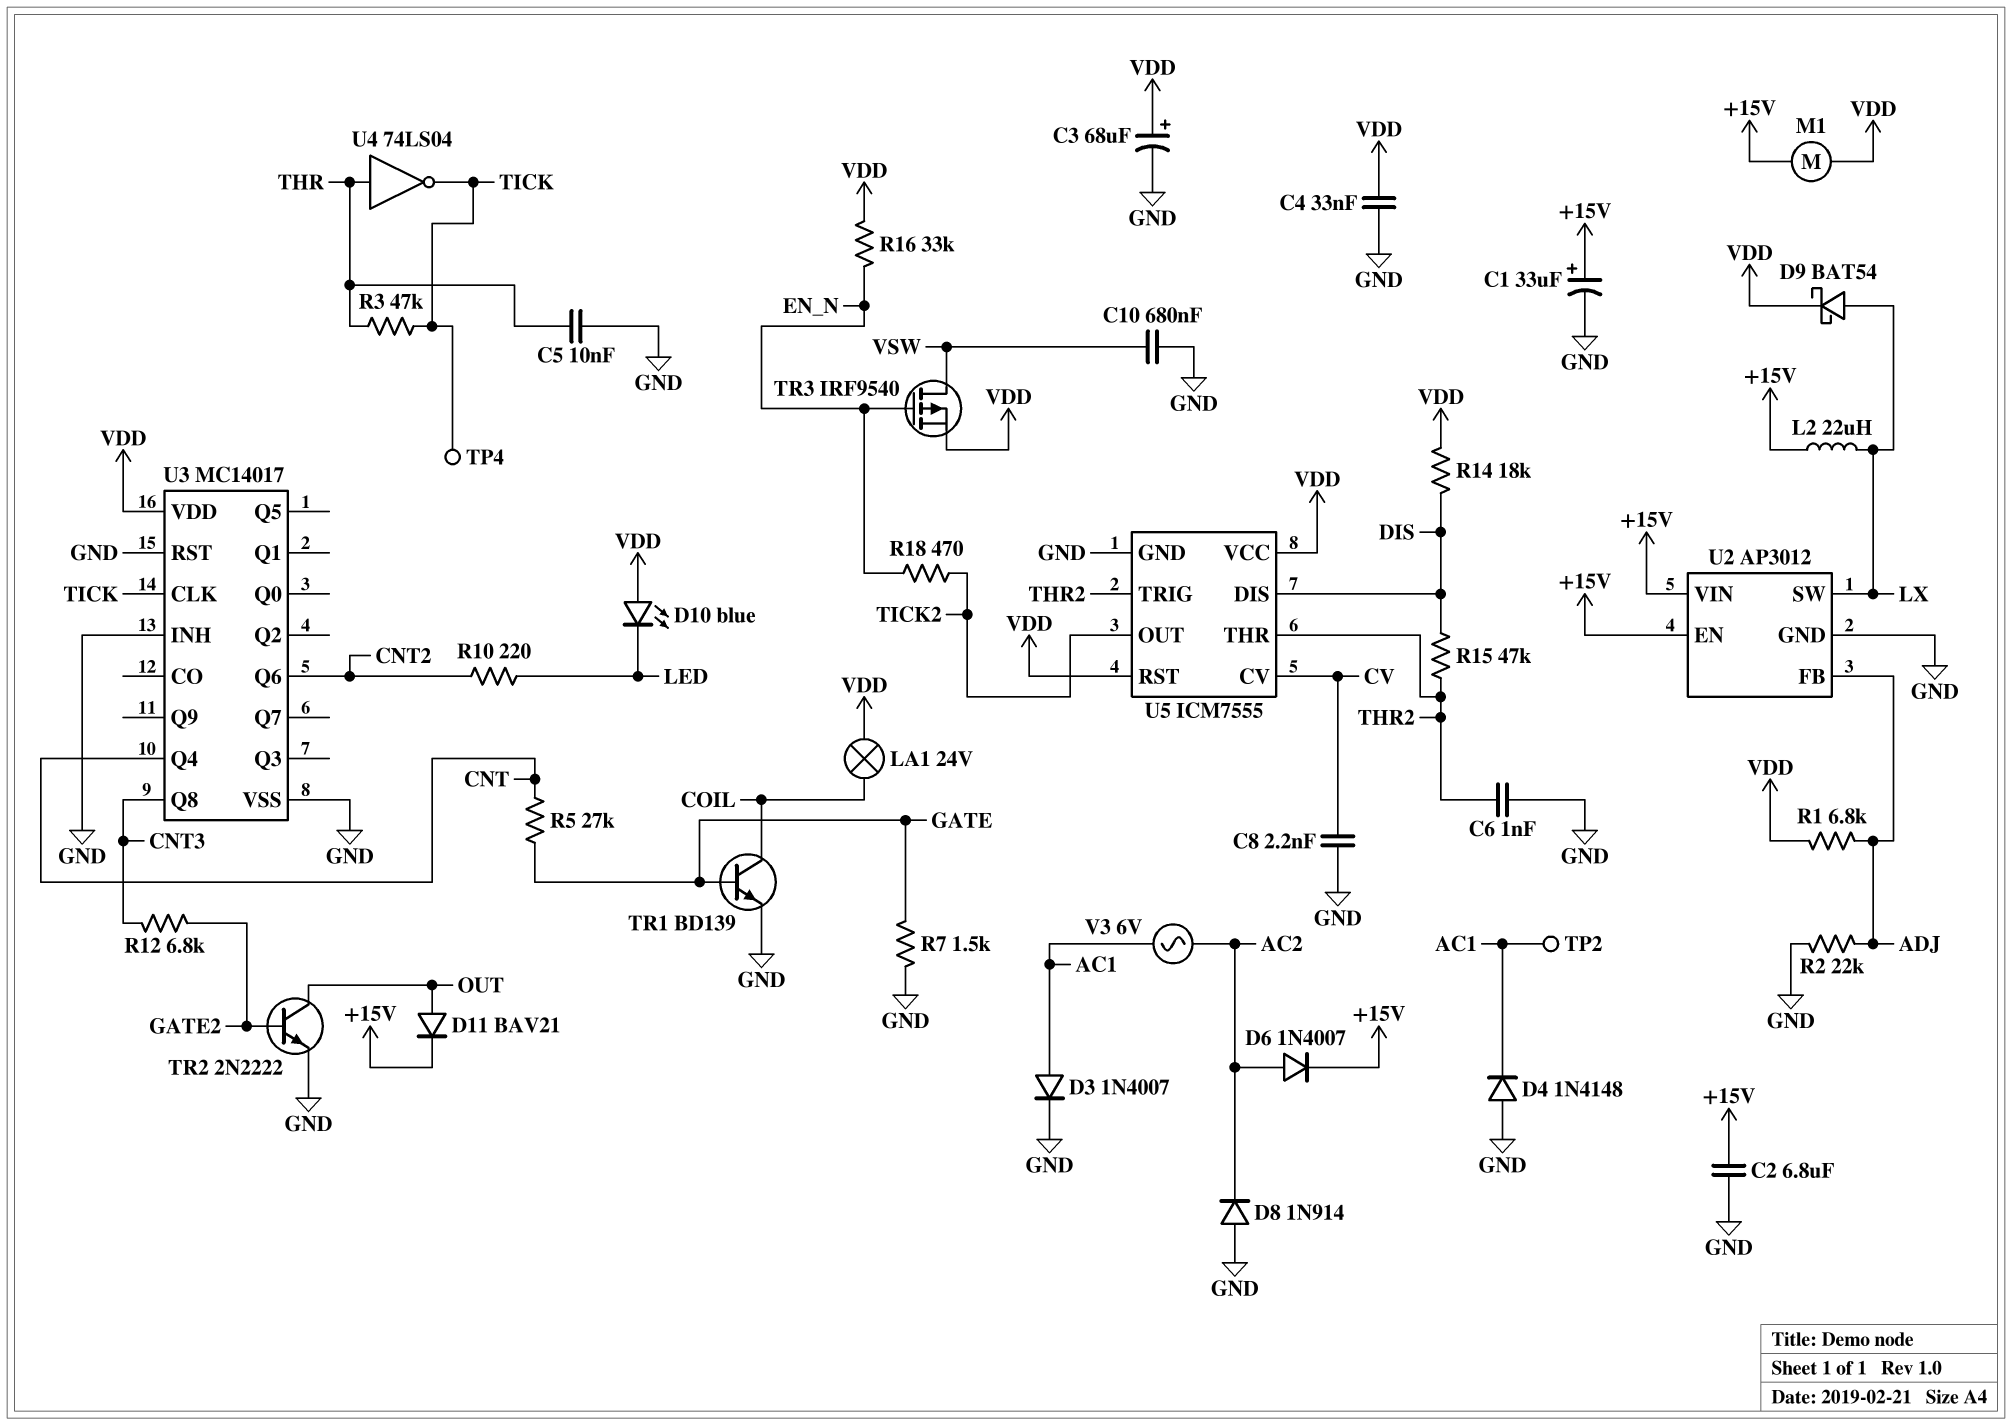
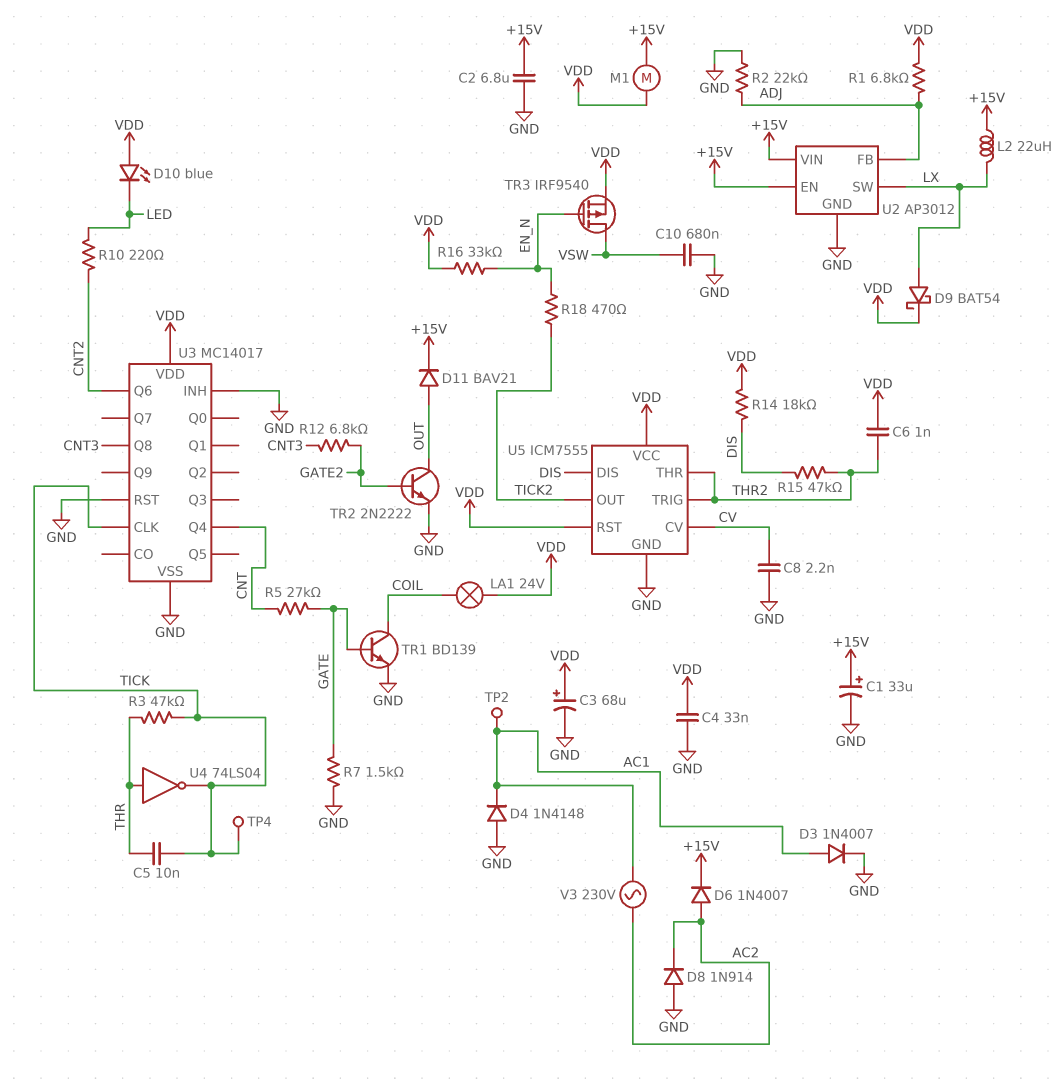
C5: 10nF (GND, THR) -> 10nF (THR, TICK)
C6: 1nF (GND, THR2) -> 1nF (THR2, VDD)
V3: AC 6V (AC1, AC2) -> AC 230V (AC1, AC2)

